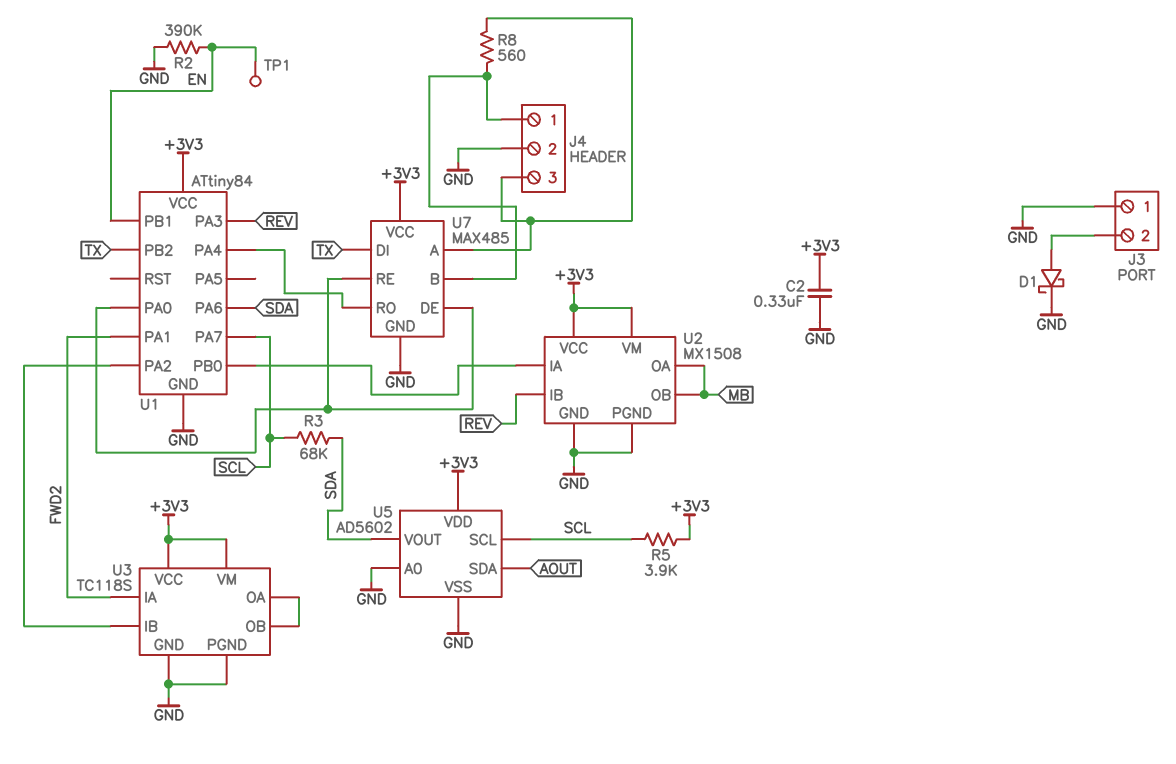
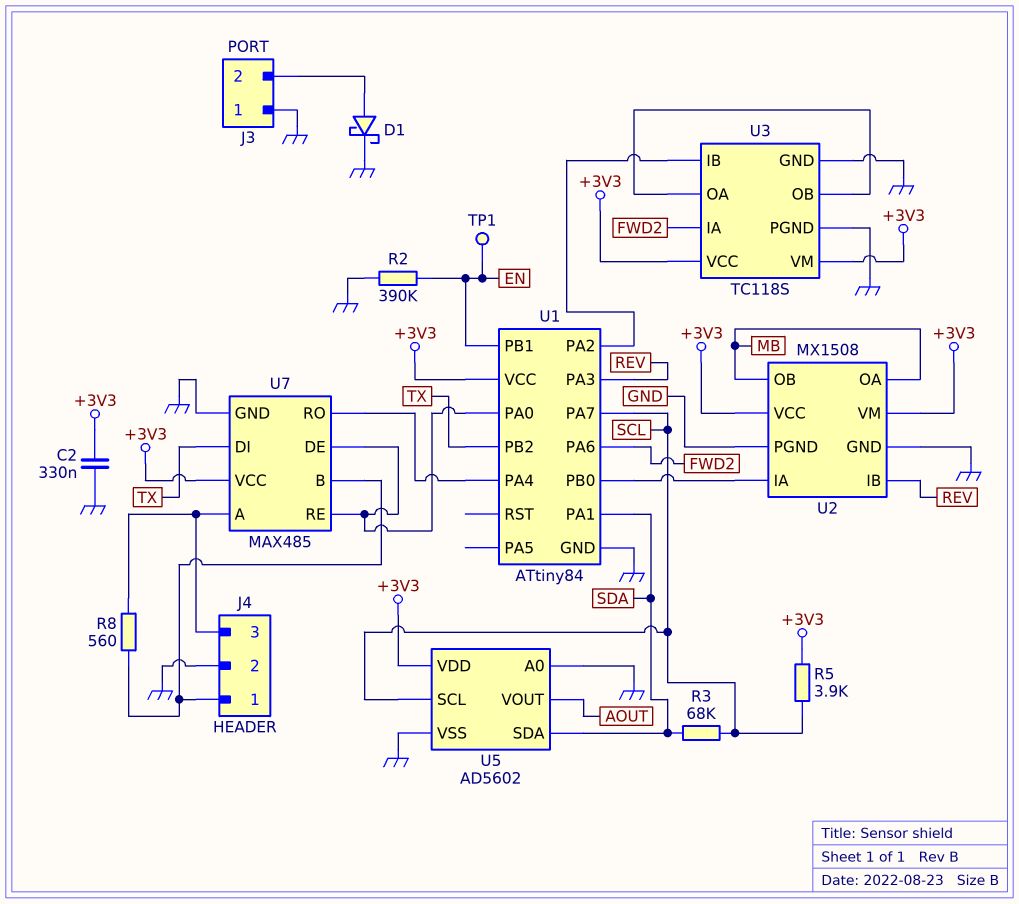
U1 pin PA1: FWD2 -> SDA
U1 pin PA6: SDA -> FWD2
U5 pin SDA: AOUT -> SDA
U5 pin VOUT: SDA -> AOUT

